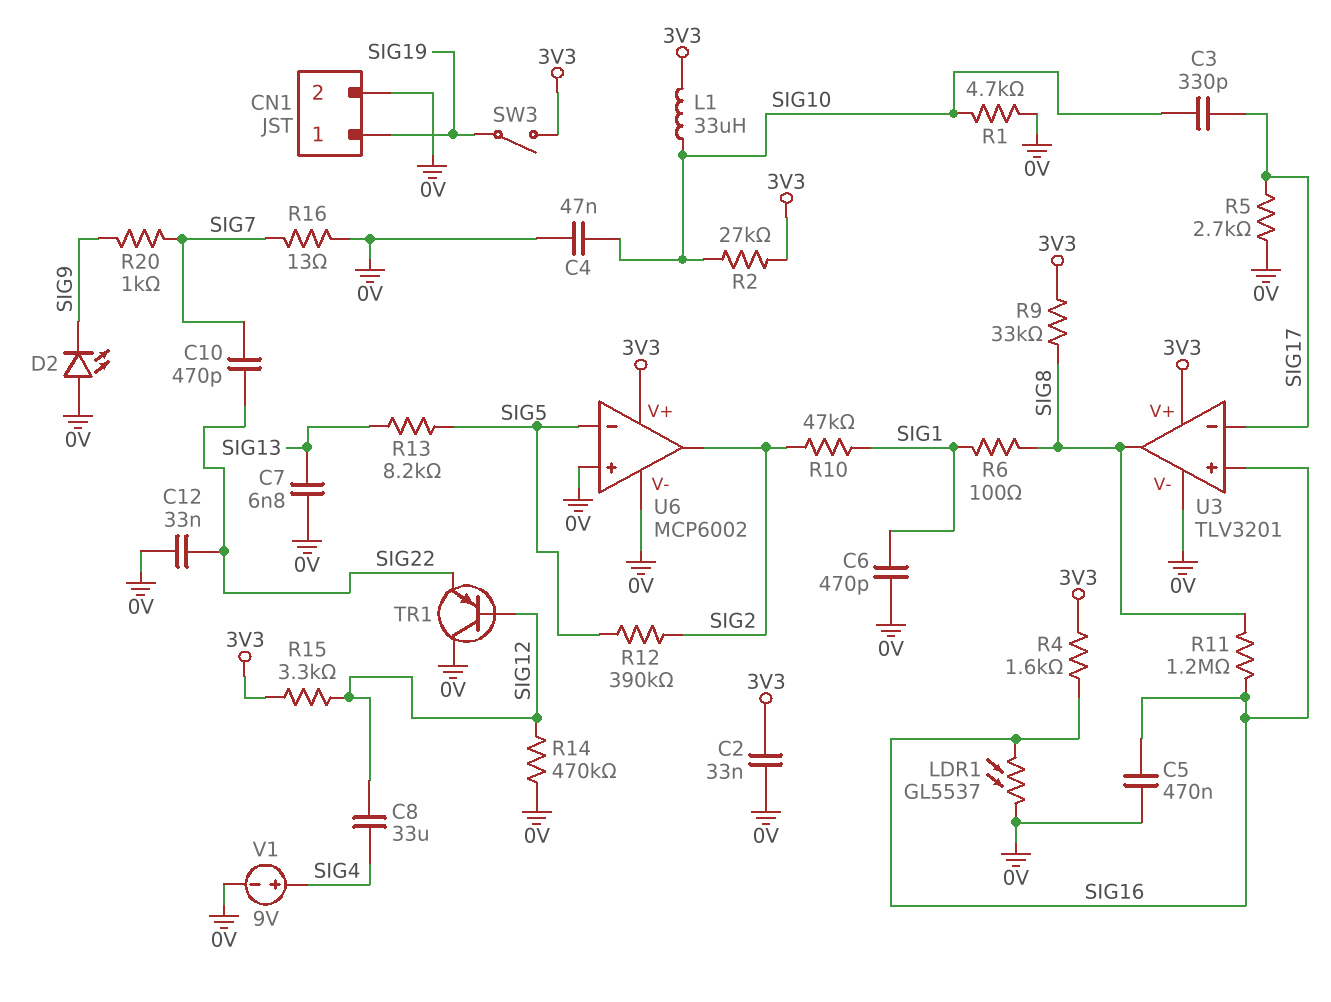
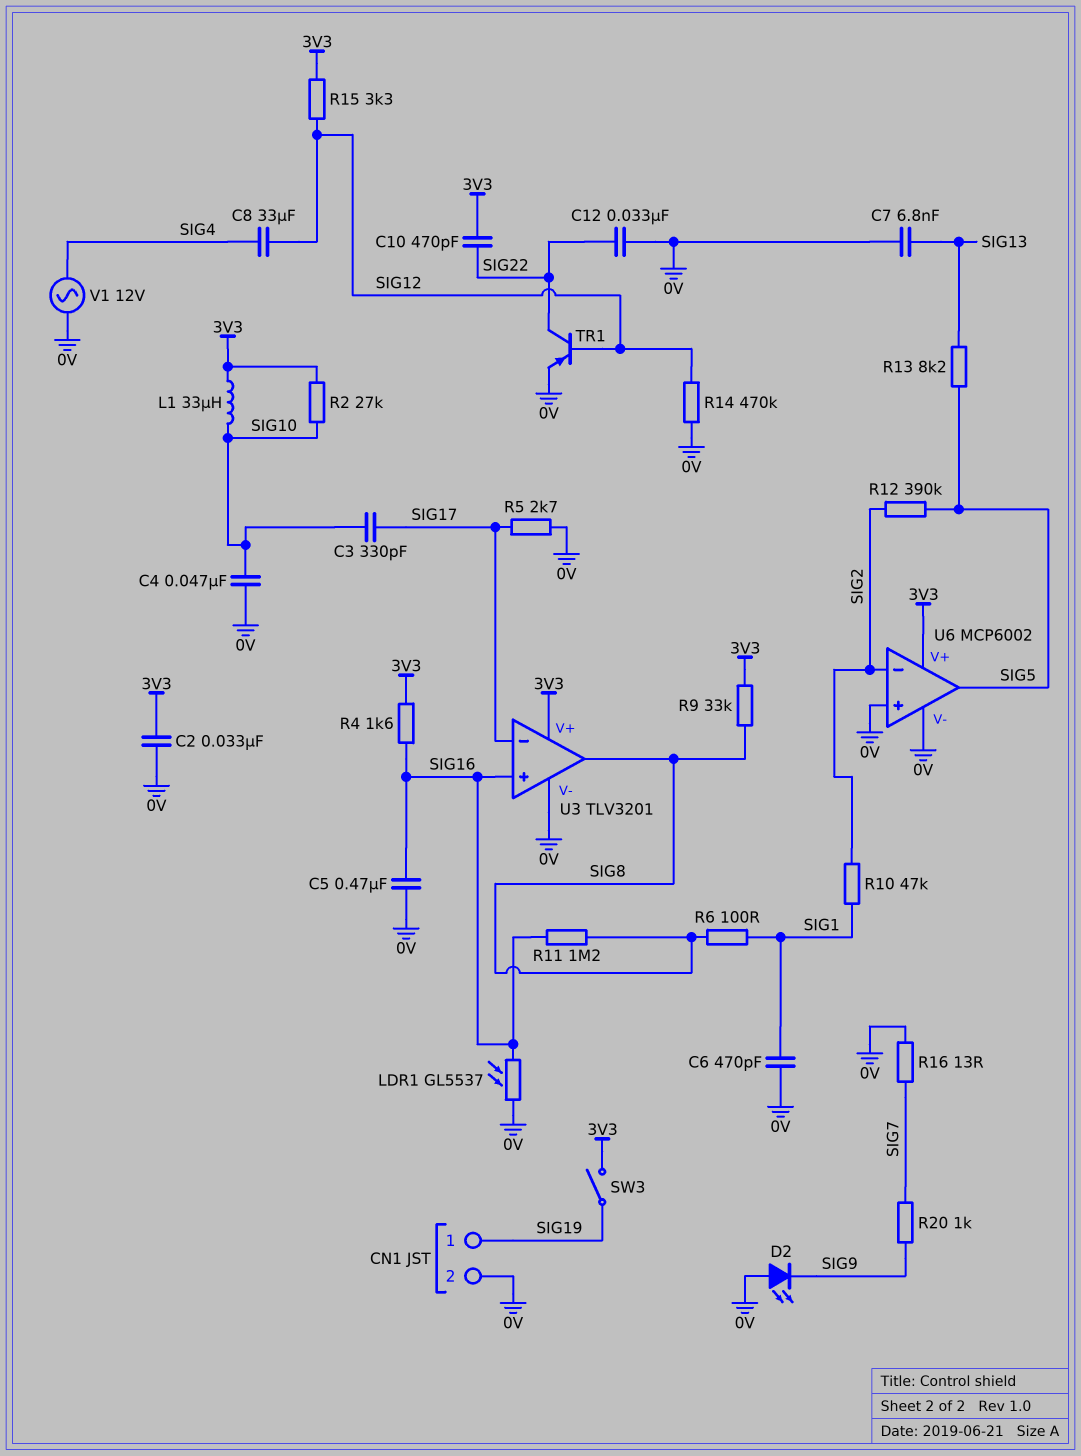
C10: 470pF (SIG7, SIG22) -> 470pF (3V3, SIG22)
R1: 4.7k (0V, SIG10) -> none
TR1: PNP (B SIG12, C 0V, E SIG22) -> PNP (B SIG12, C SIG22, E 0V)
U6 pin in-: SIG5 -> SIG2
U6 pin out: SIG2 -> SIG5
V1: 9V (plus SIG4, minus 0V) -> AC 12V (0V, SIG4)

